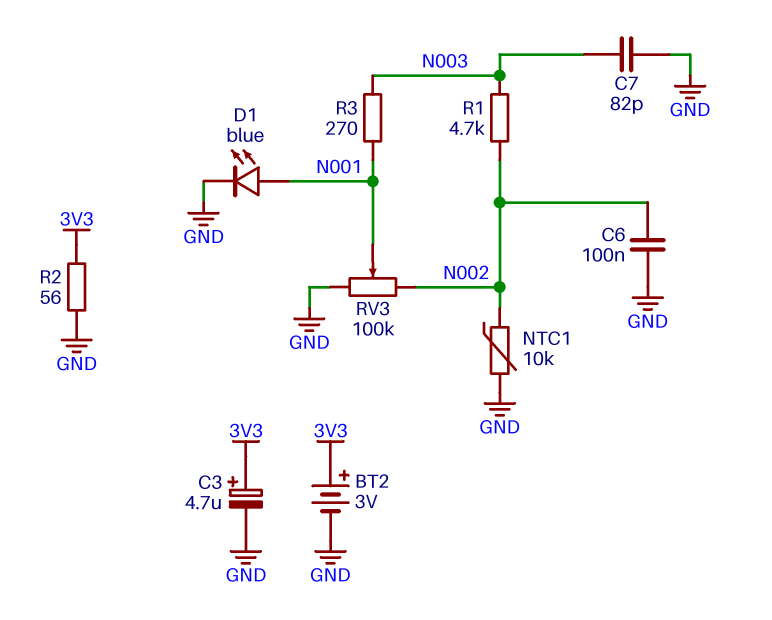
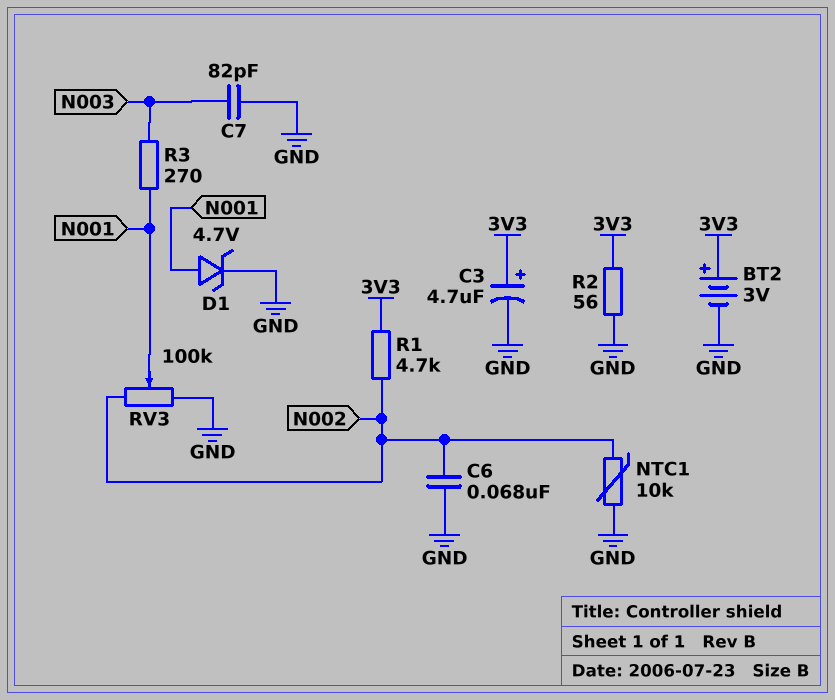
C6: 100nF (GND, N002) -> 68nF (GND, N002)
D1: LED blue (A N001, K GND) -> zener 4.7V (A N001, K GND)
R1: 4.7k (N002, N003) -> 4.7k (3V3, N002)

